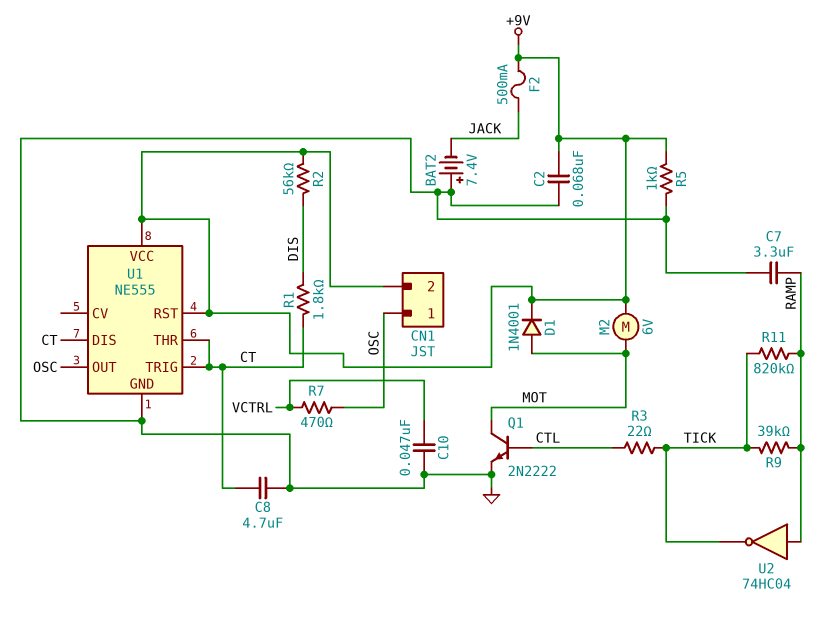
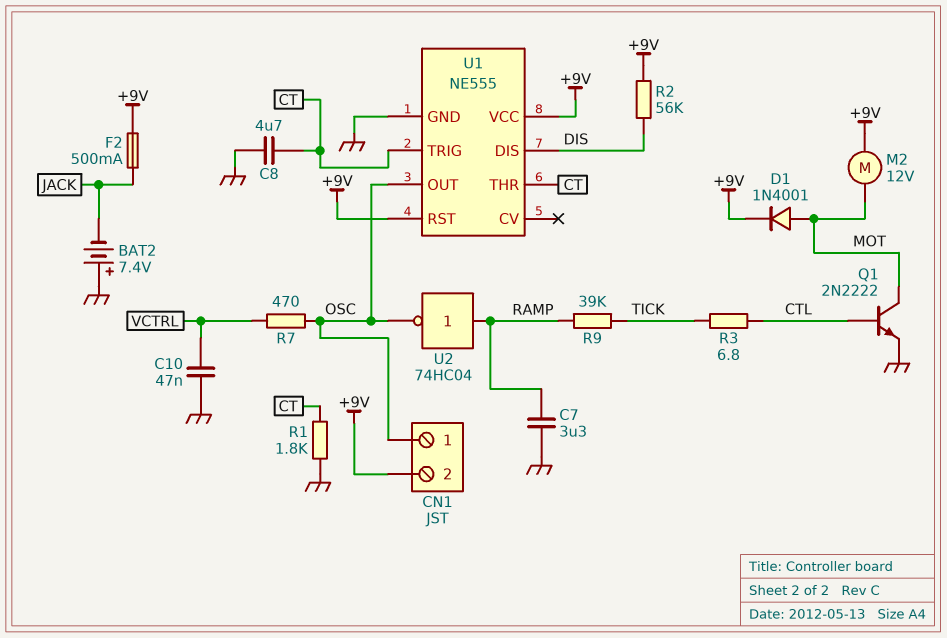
C2: 68nF (+9V, GND) -> none
M2: motor 6V (+9V, MOT) -> motor 12V (+9V, MOT)
R1: 1.8k (CT, DIS) -> 1.8k (CT, GND)
R3: 22 (CTL, TICK) -> 6.8 (CTL, TICK)
R5: 1k (+9V, GND) -> none
R11: 820k (RAMP, TICK) -> none
U1 pin DIS: CT -> DIS
U2: NOT 74HC04 (in RAMP, out TICK) -> NOT 74HC04 (in RAMP, out OSC)

